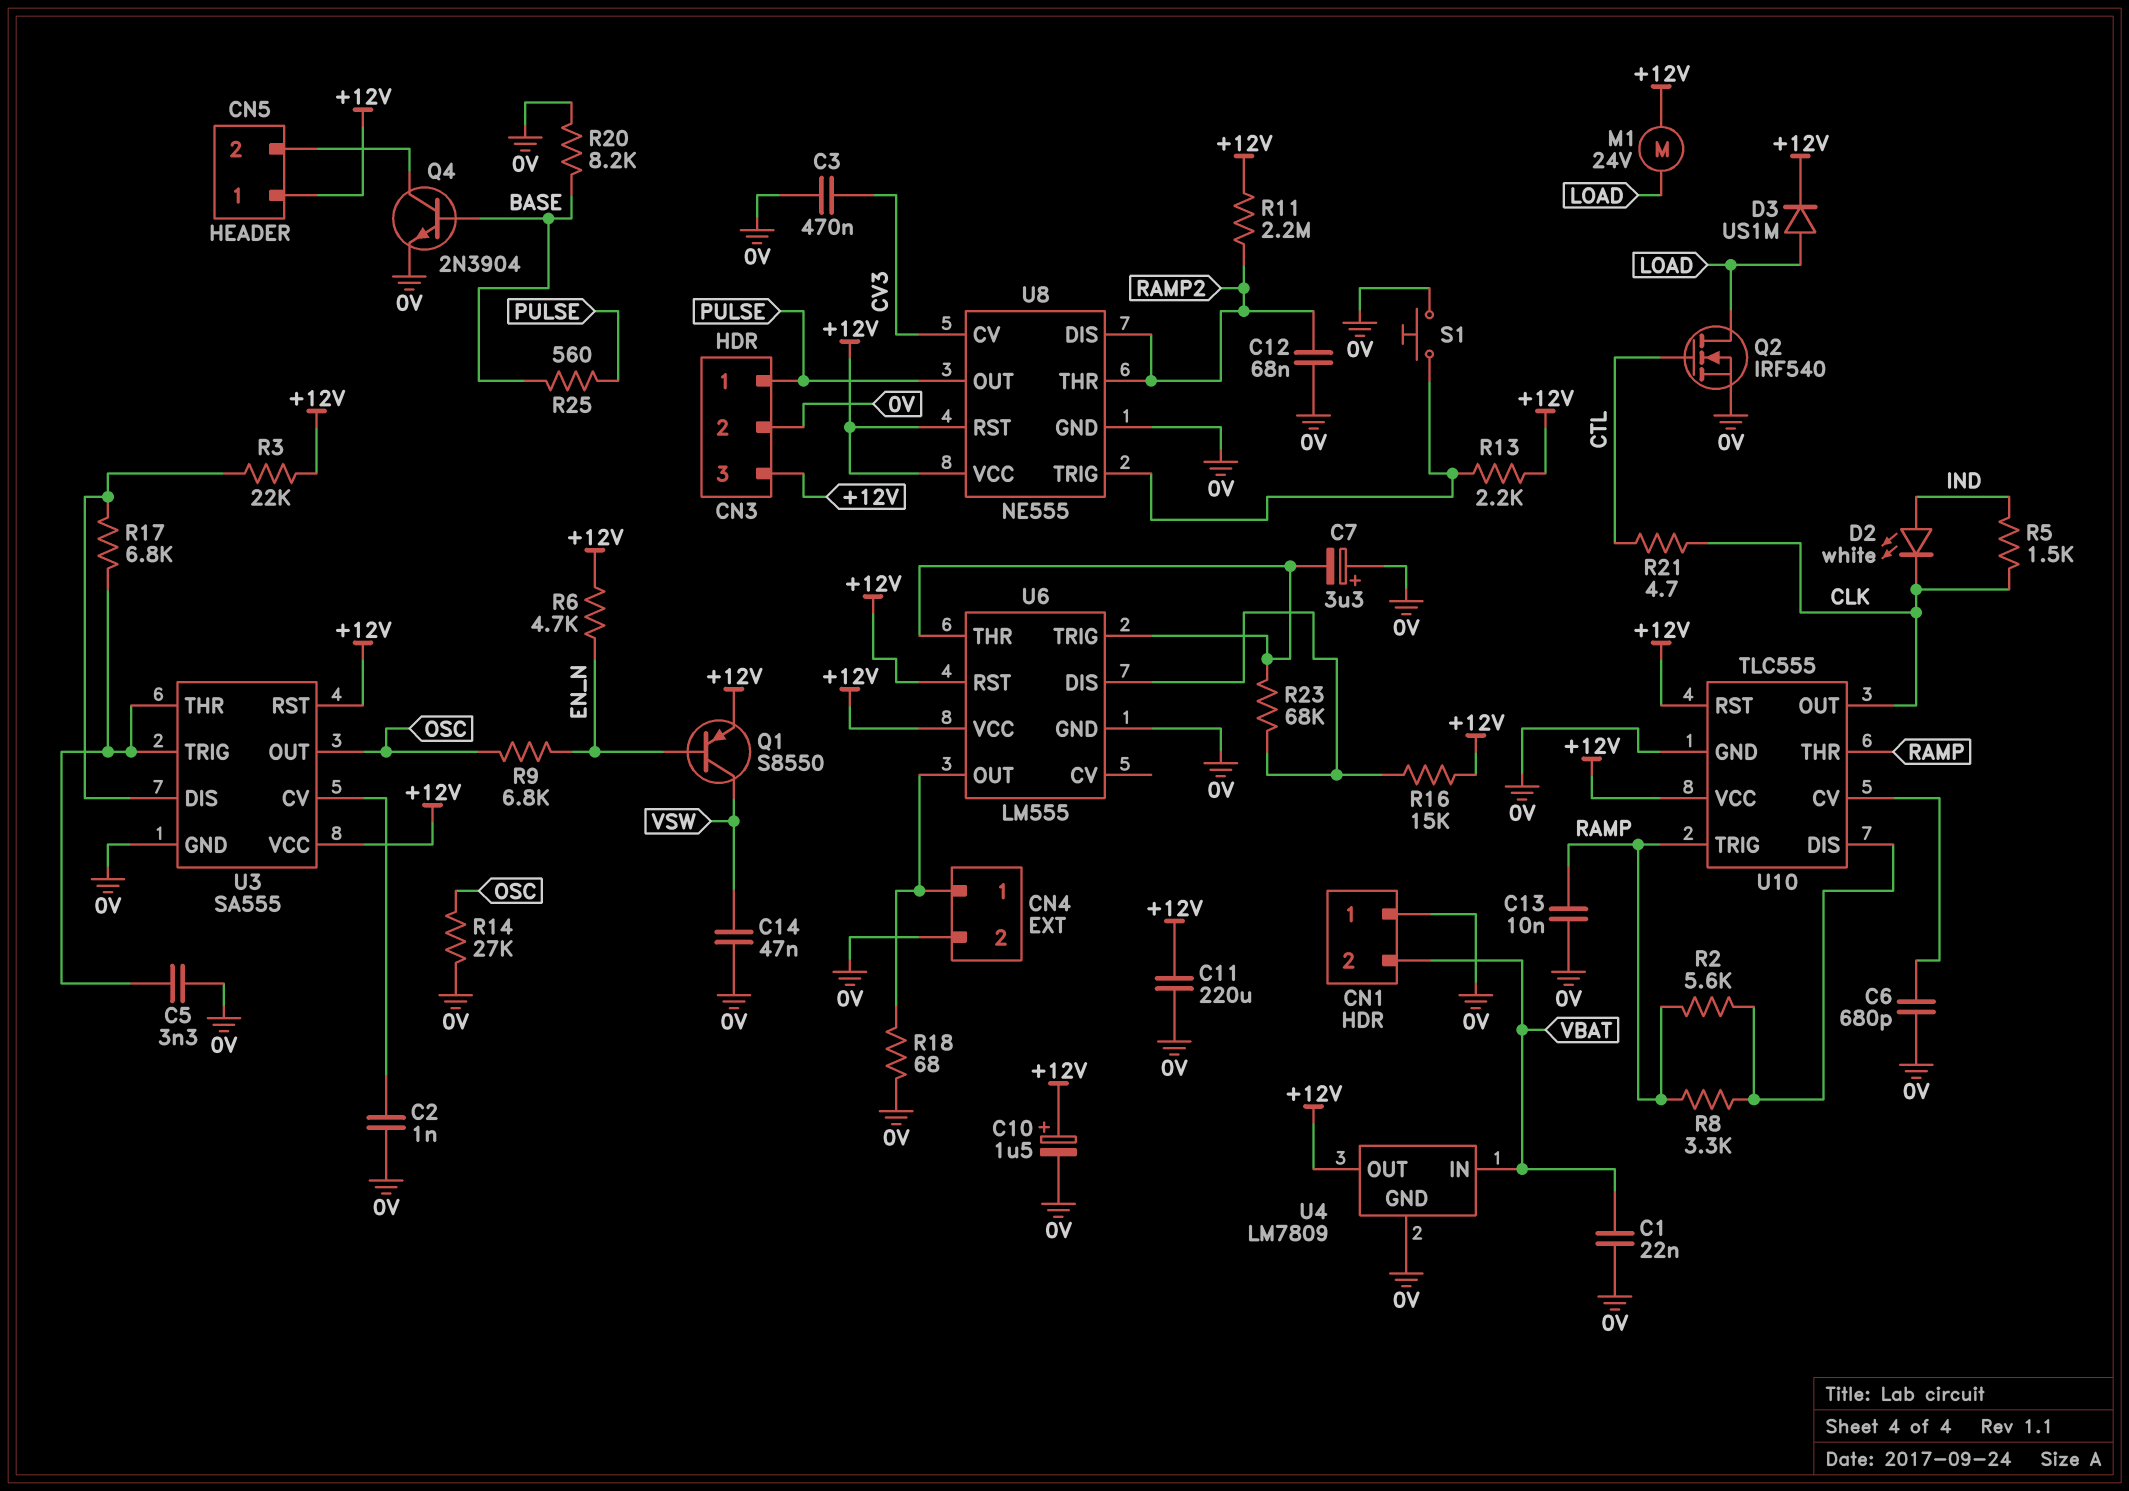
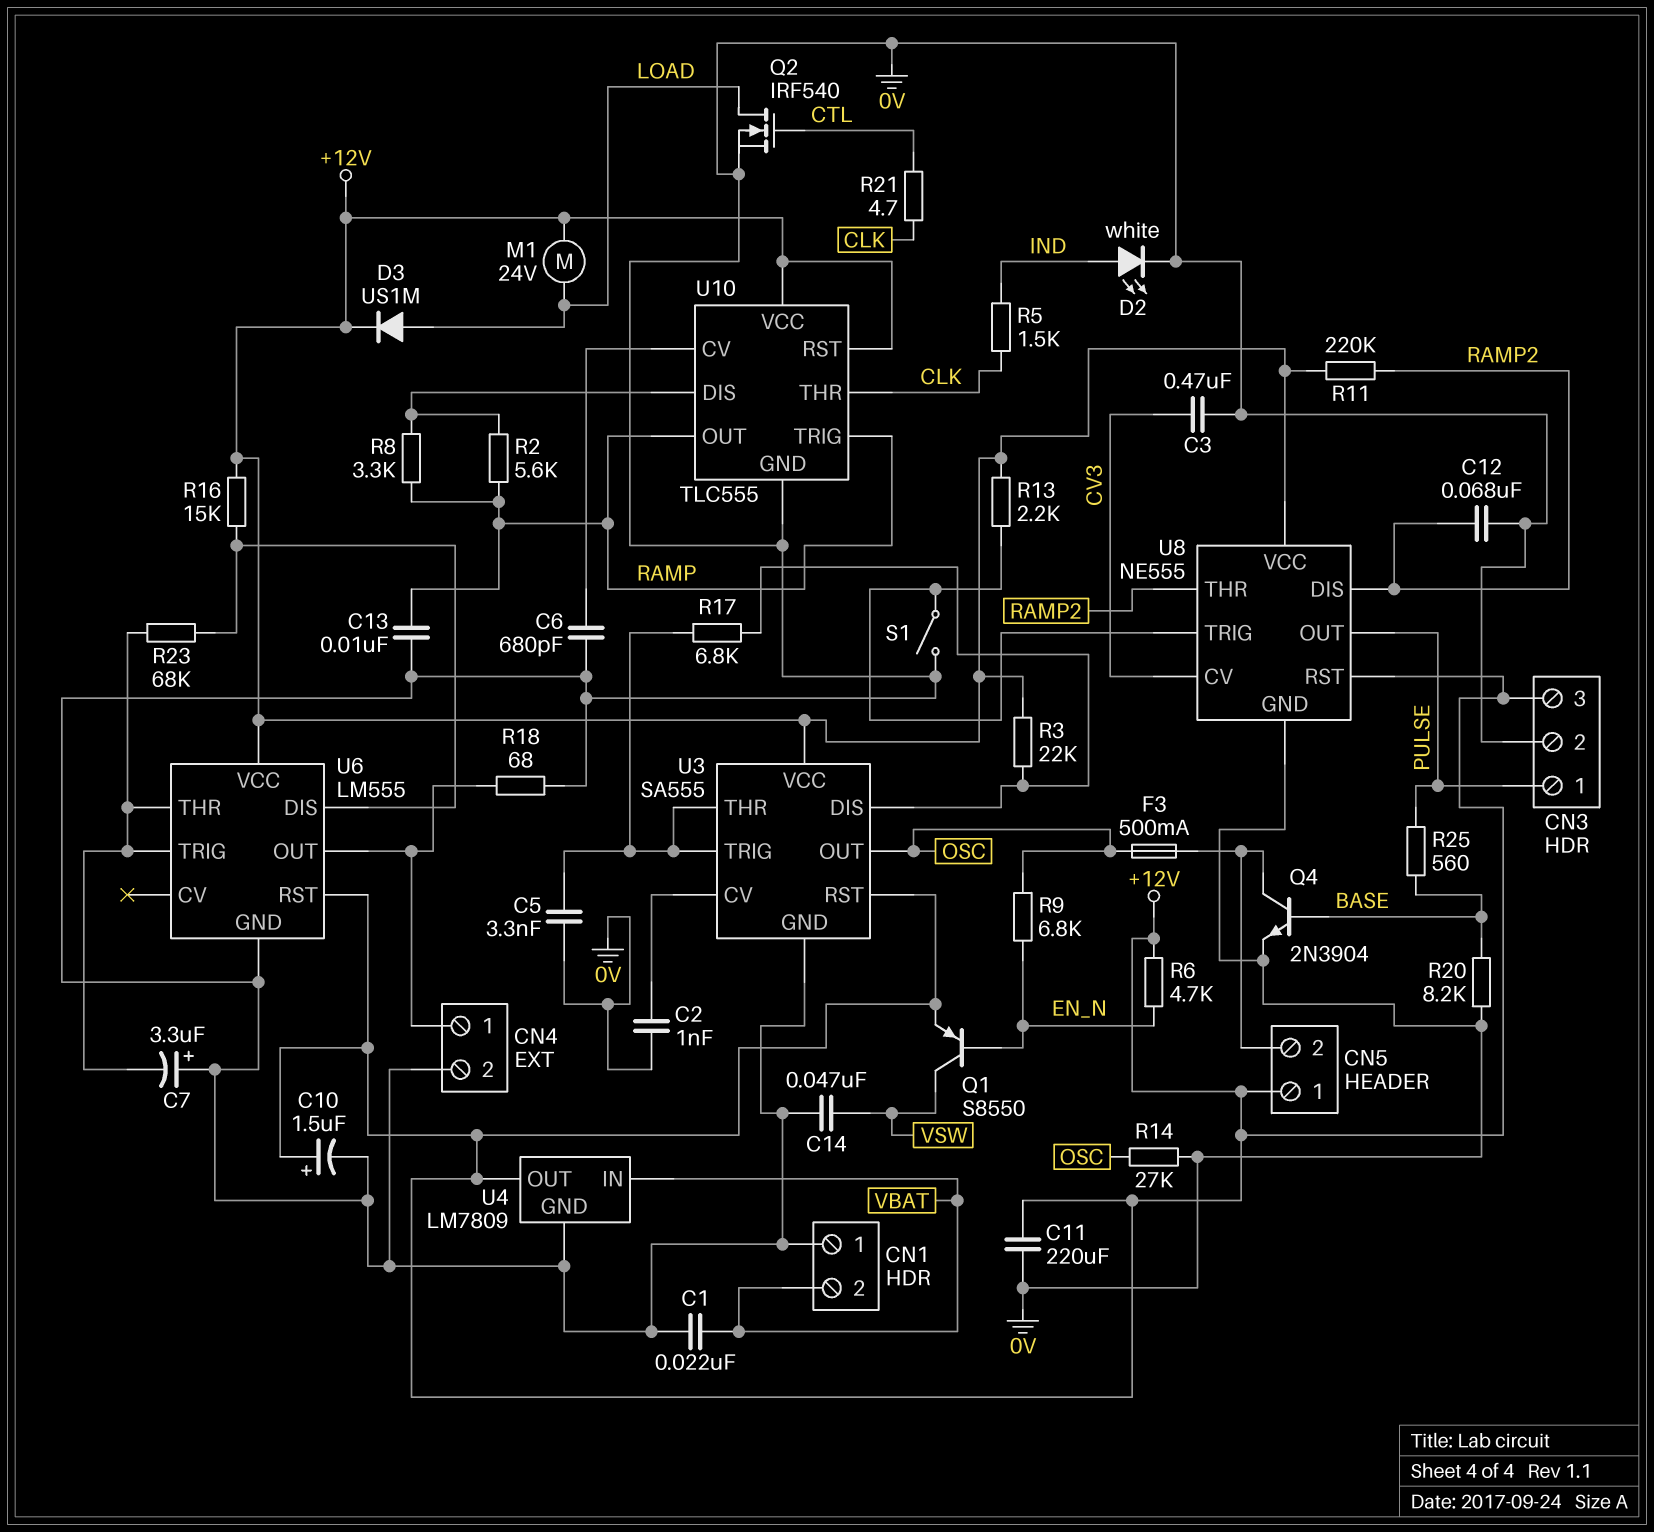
D2: LED white (A IND, K CLK) -> LED white (A IND, K 0V)
F3: none -> 500mA (CN5/2, OSC)
R11: 2.2M (+12V, RAMP2) -> 220k (+12V, RAMP2)
S1: button (0V, U8/TRIG) -> switch (0V, U8/TRIG)
U10 pin OUT: CLK -> RAMP
U10 pin THR: RAMP -> CLK

